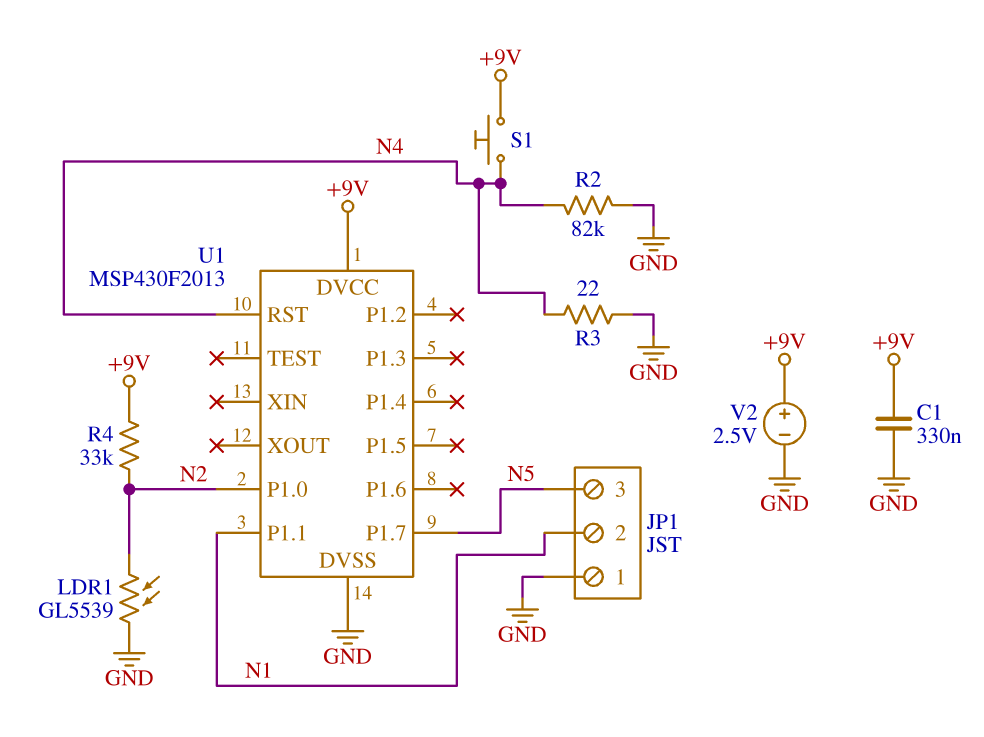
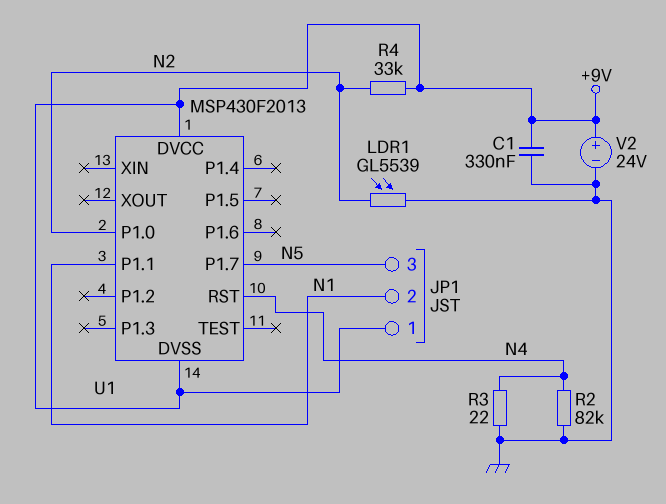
JP1 pin 1: GND -> +9V
S1: button (+9V, N4) -> none
U1 pin DVSS: GND -> +9V
V2: 2.5V (plus +9V, minus GND) -> 24V (plus +9V, minus GND)

